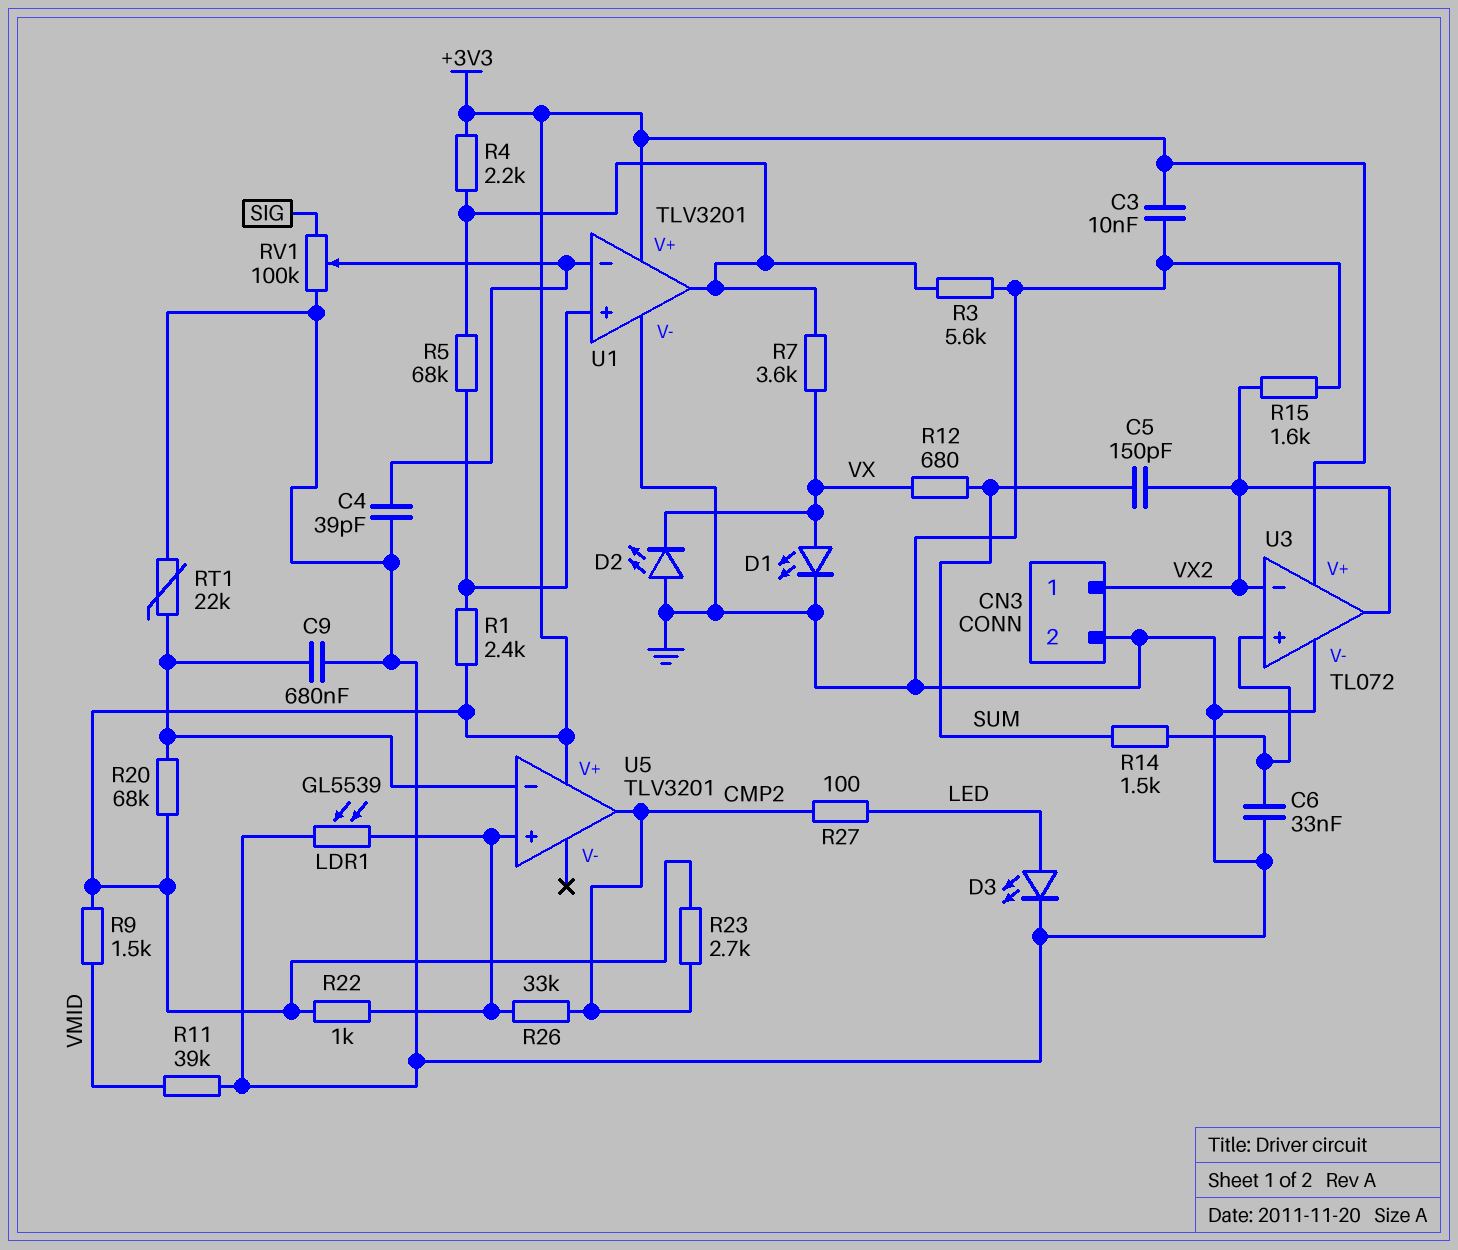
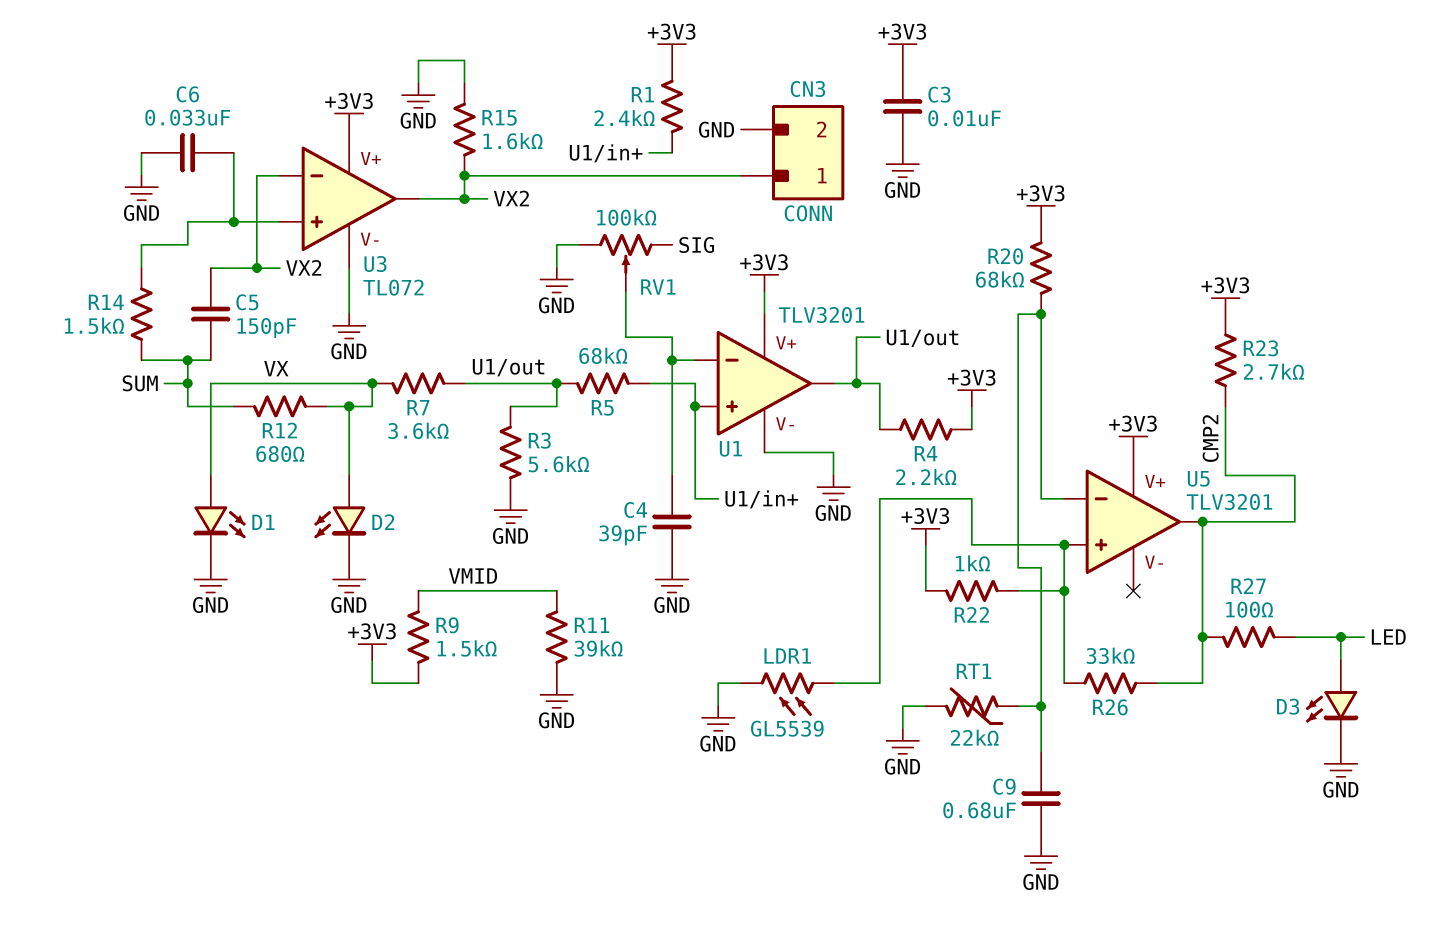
D2: LED (A GND, K VX) -> LED (A VX, K GND)

